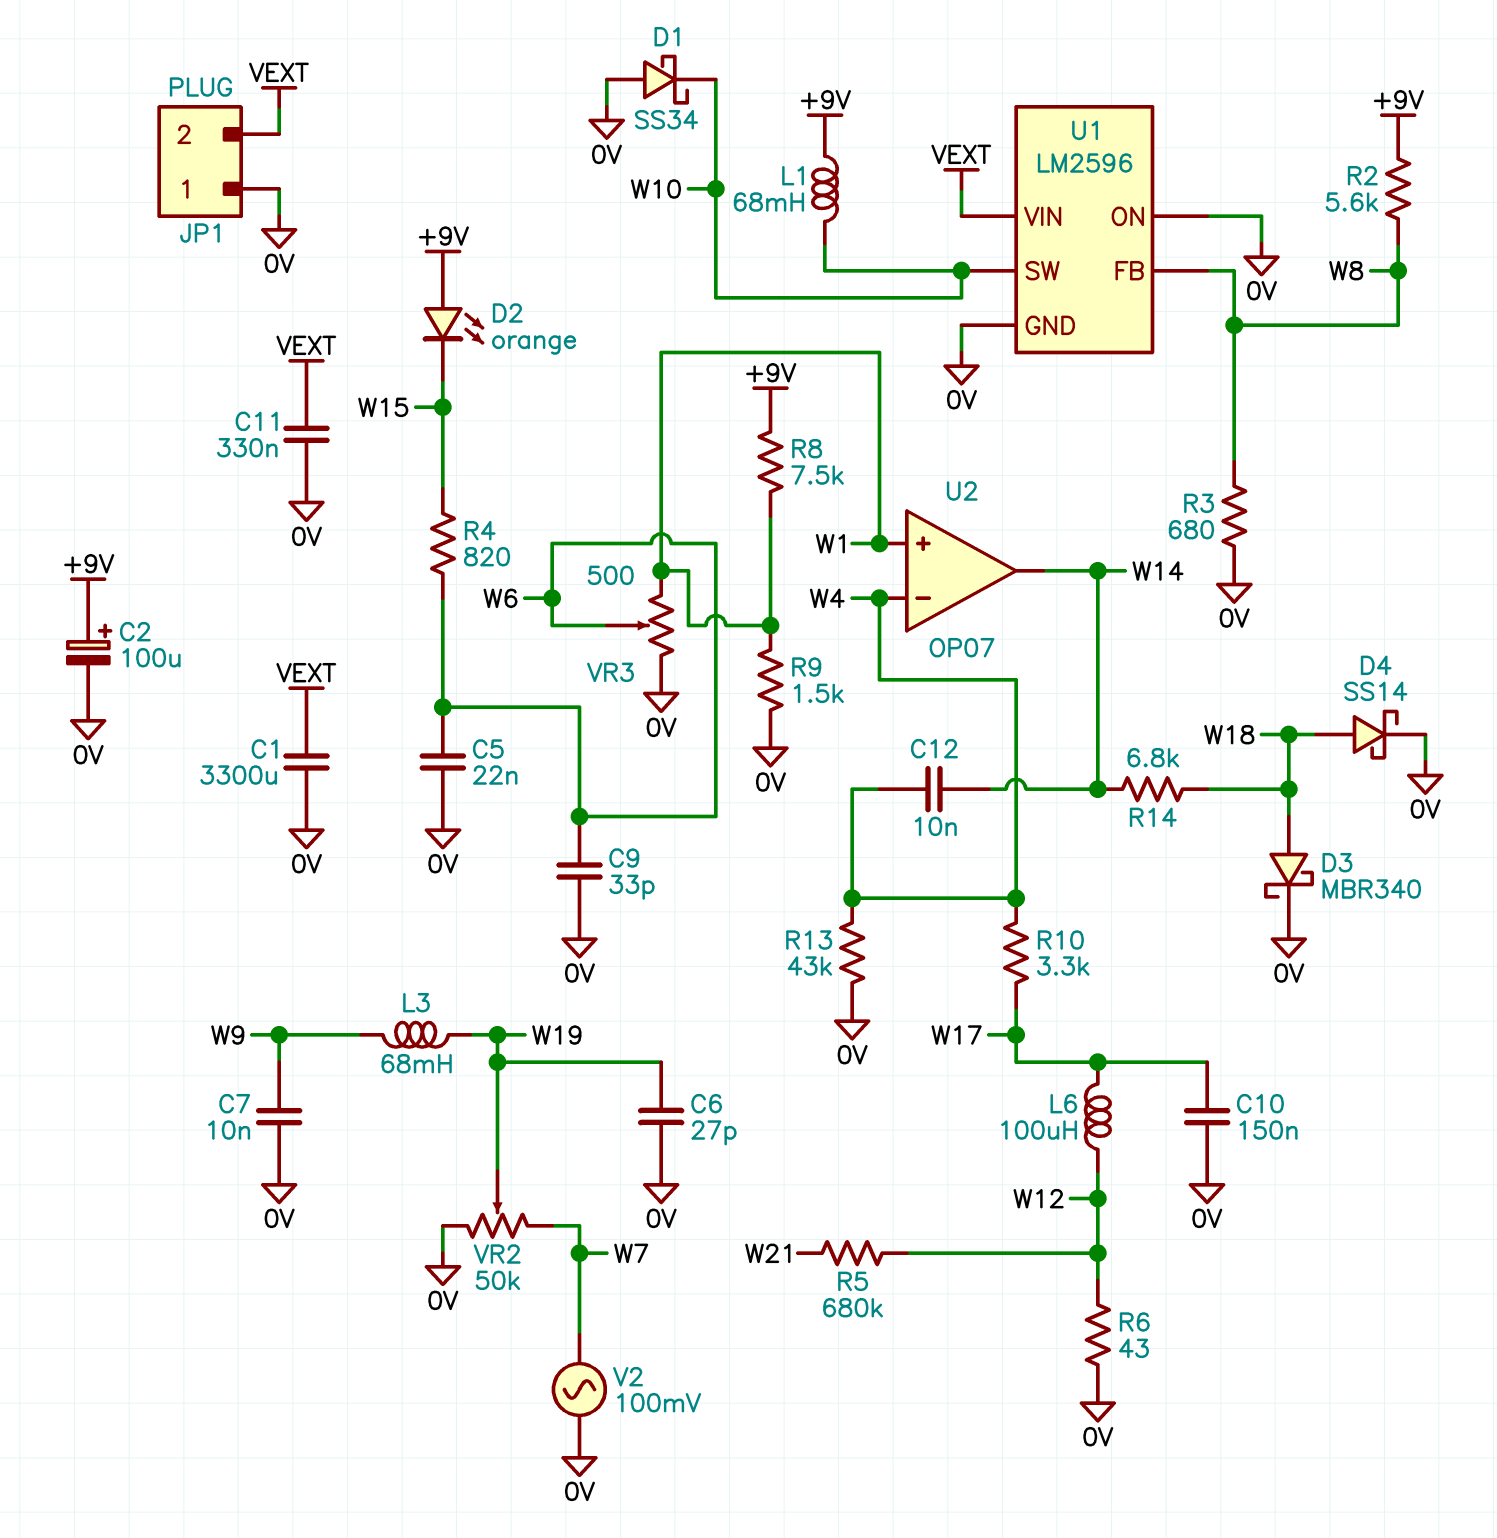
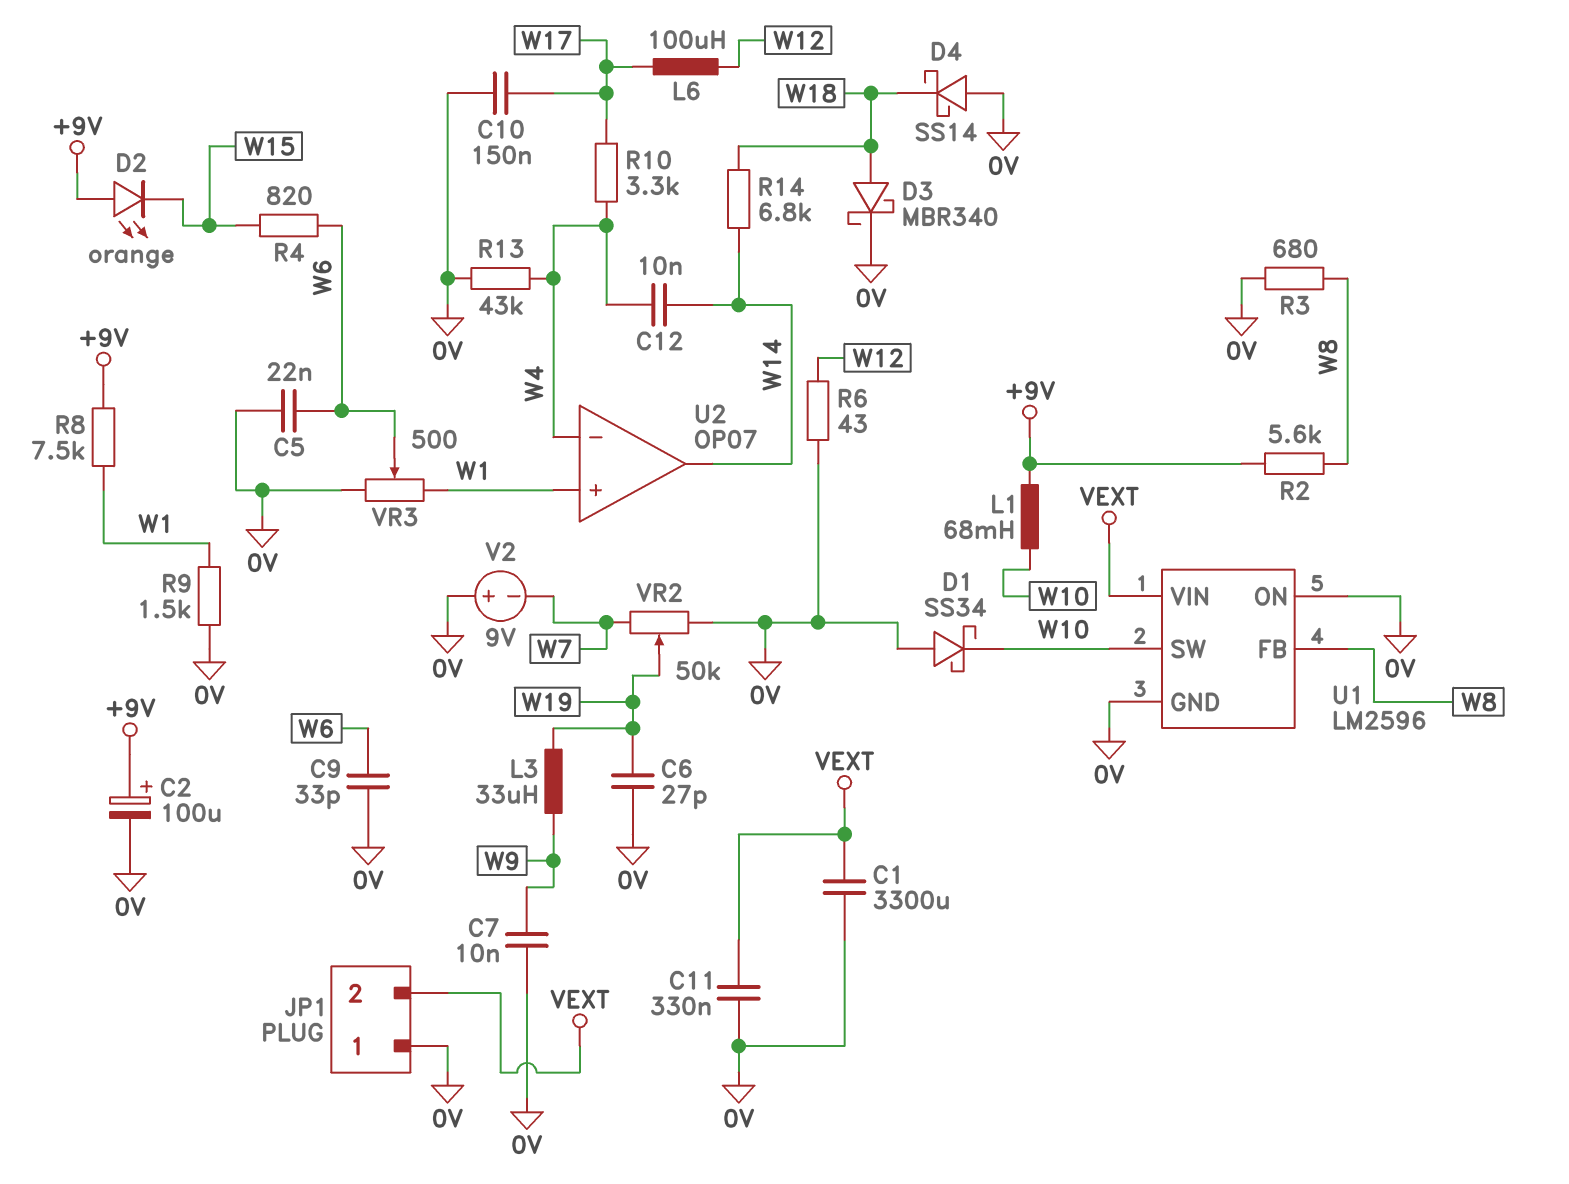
D4: schottky SS14 (A W18, K 0V) -> schottky SS14 (A 0V, K W18)
L3: 68mH (W9, W19) -> 33uH (W9, W19)
R5: 680k (W12, W21) -> none
V2: AC 100mV (0V, W7) -> 9V (plus 0V, minus W7)

